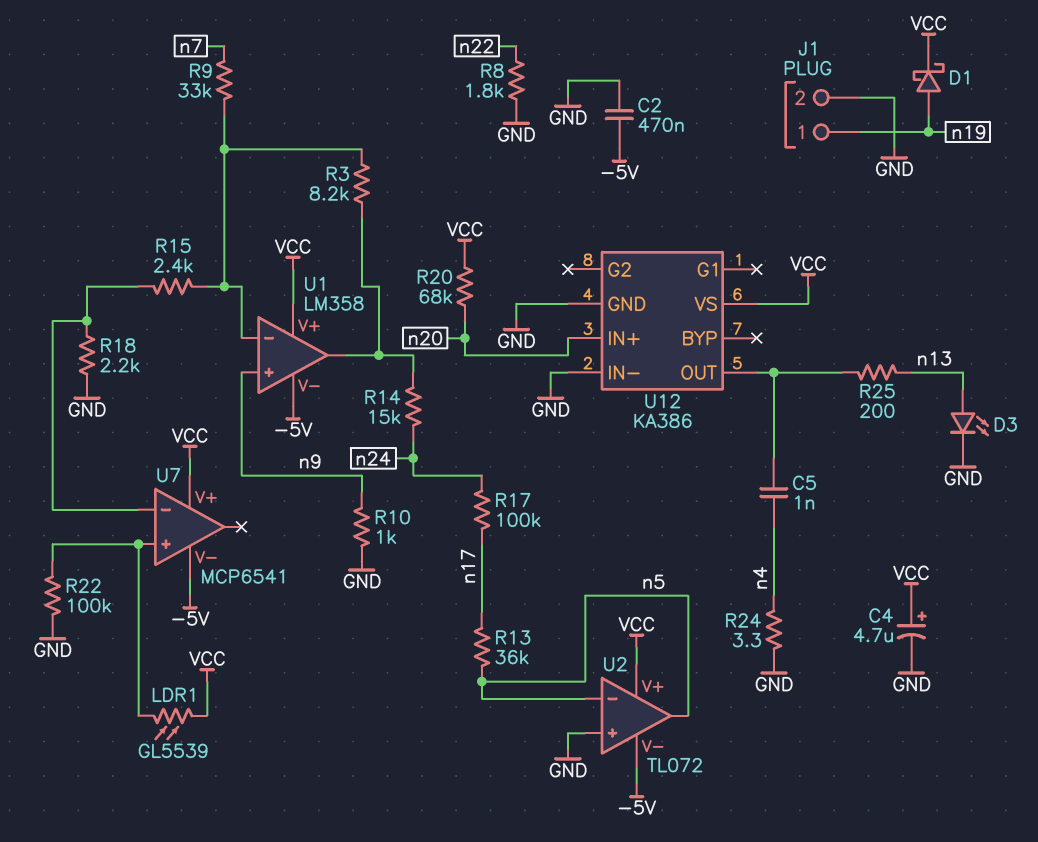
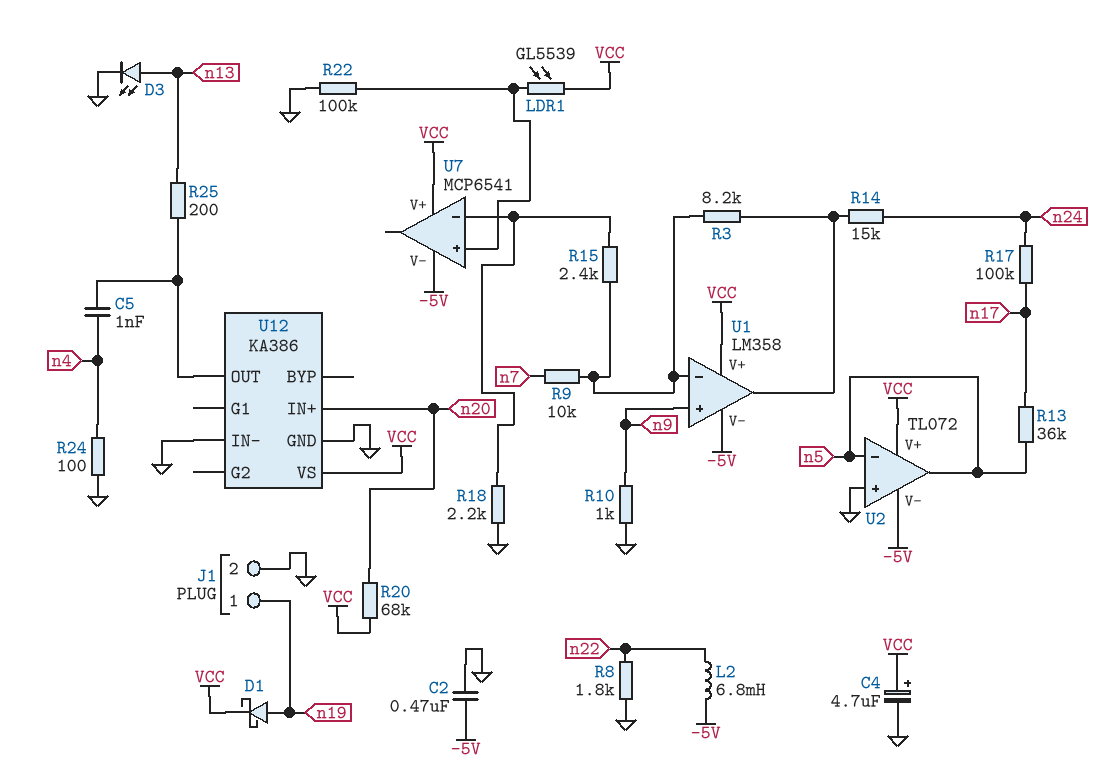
L2: none -> 6.8mH (-5V, n22)
R9: 33k (U1/in-, n7) -> 10k (U1/in-, n7)
R24: 3.3 (GND, n4) -> 100 (GND, n4)

